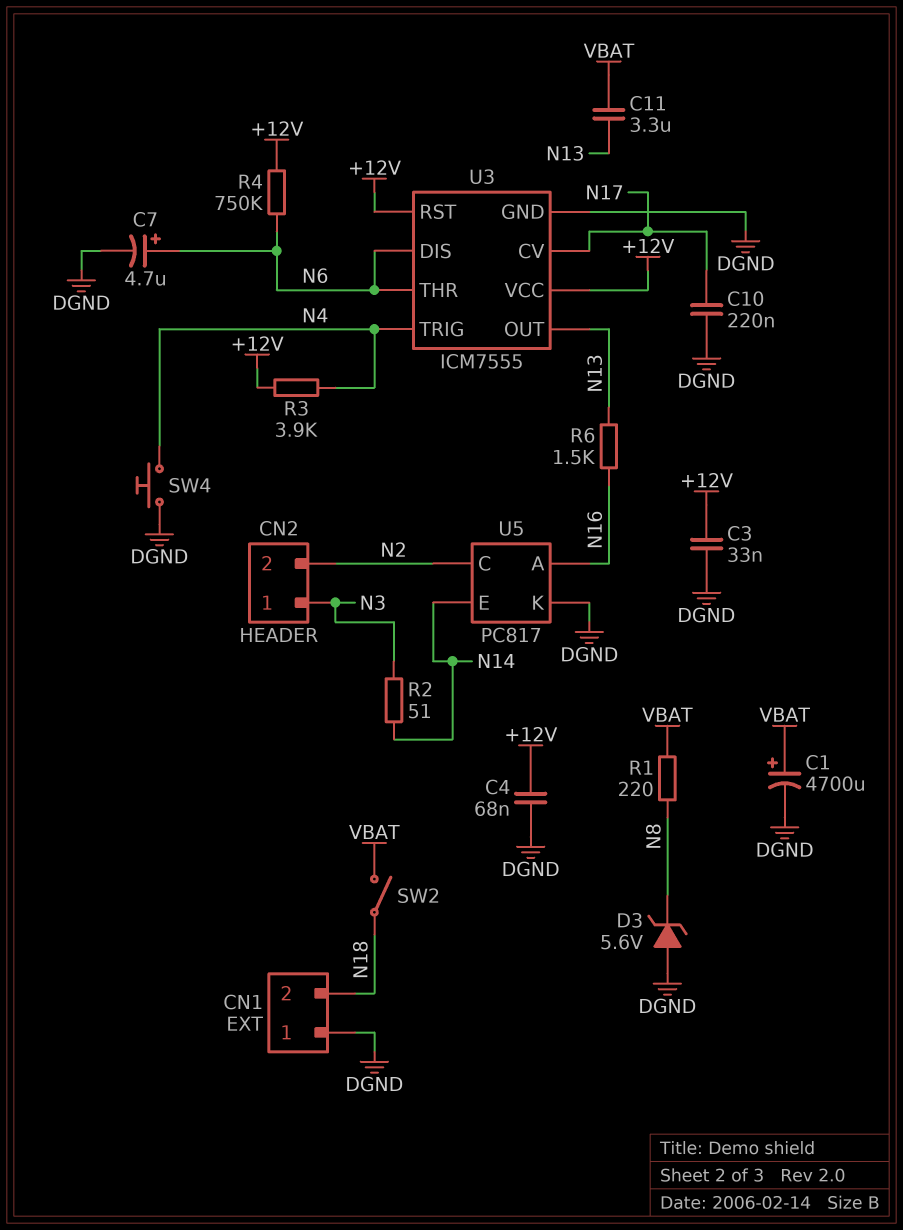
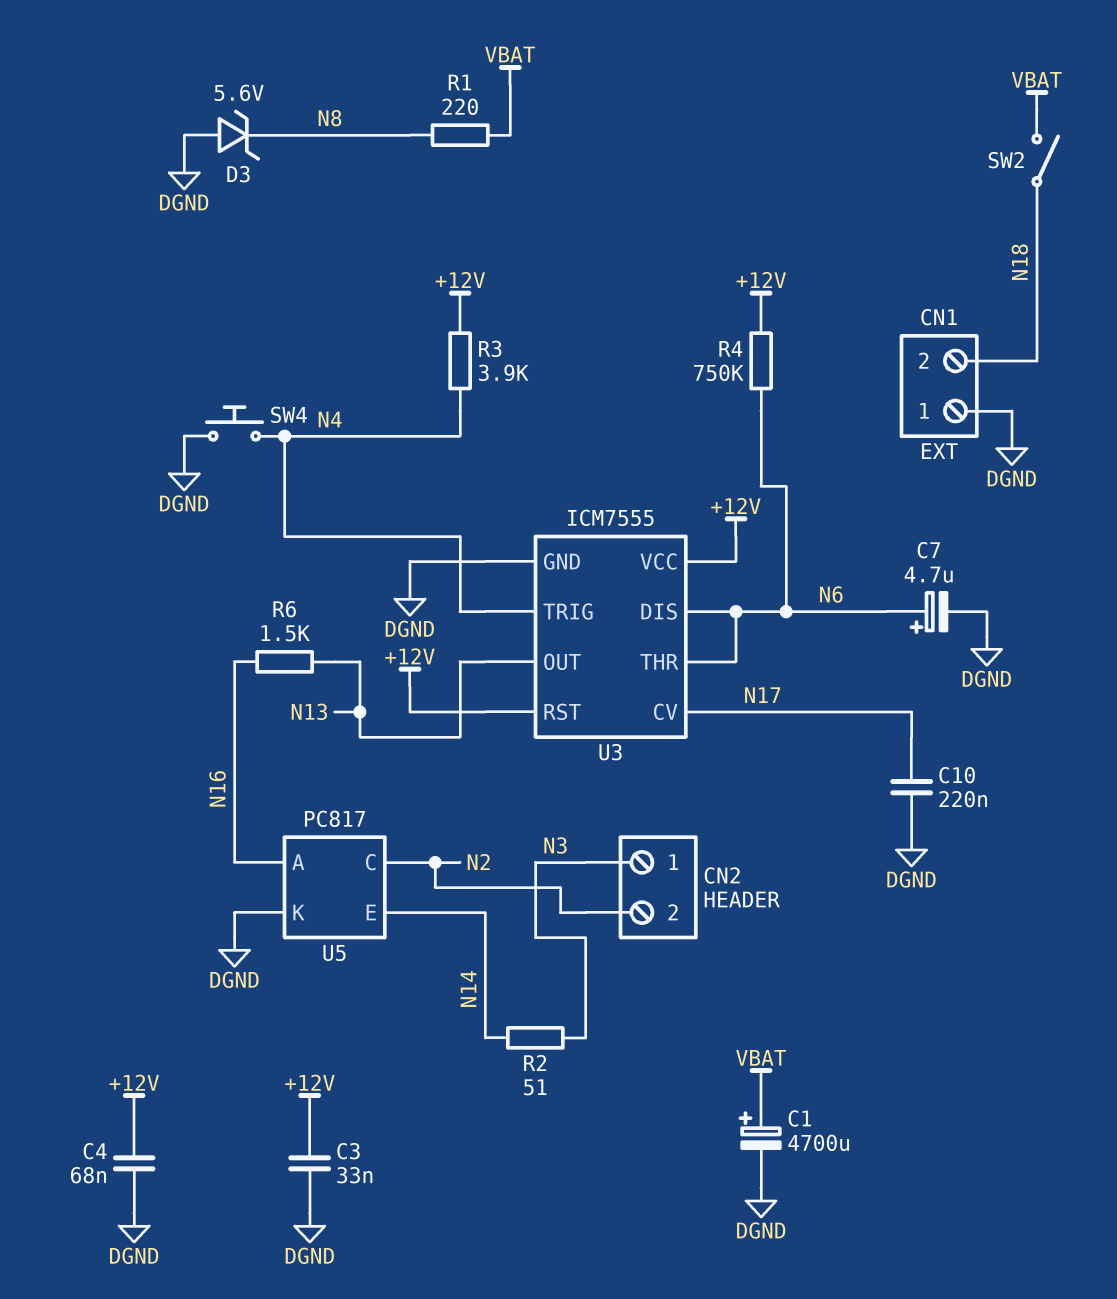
C11: 3.3uF (N13, VBAT) -> none

